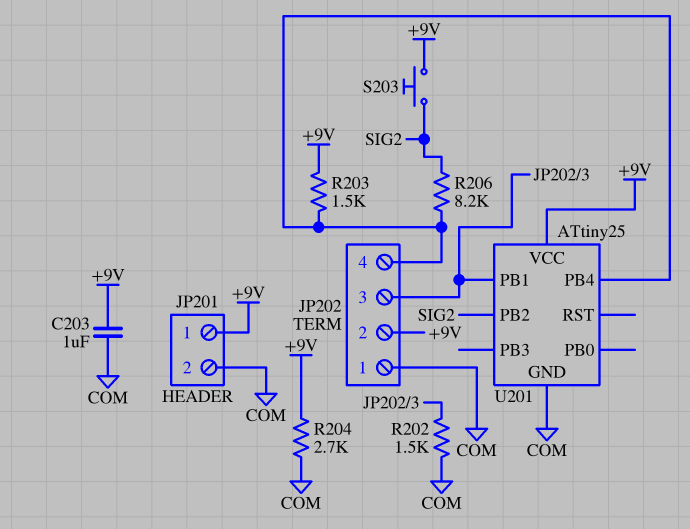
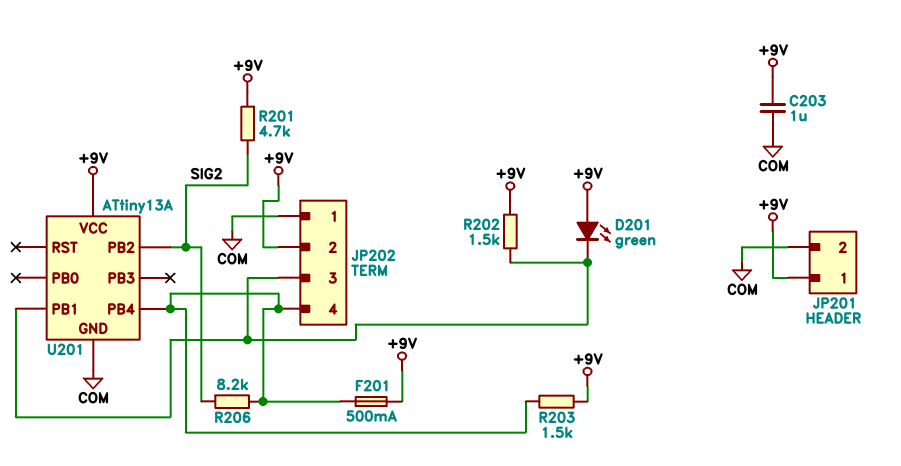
D201: none -> LED green (A +9V, K JP202/3)
F201: none -> 500mA (+9V, JP202/4)
R201: none -> 4.7k (+9V, SIG2)
R202: 1.5k (COM, JP202/3) -> 1.5k (+9V, JP202/3)
R204: 2.7k (+9V, COM) -> none
S203: button (+9V, SIG2) -> none
U201: ATtiny25 -> ATtiny13A

